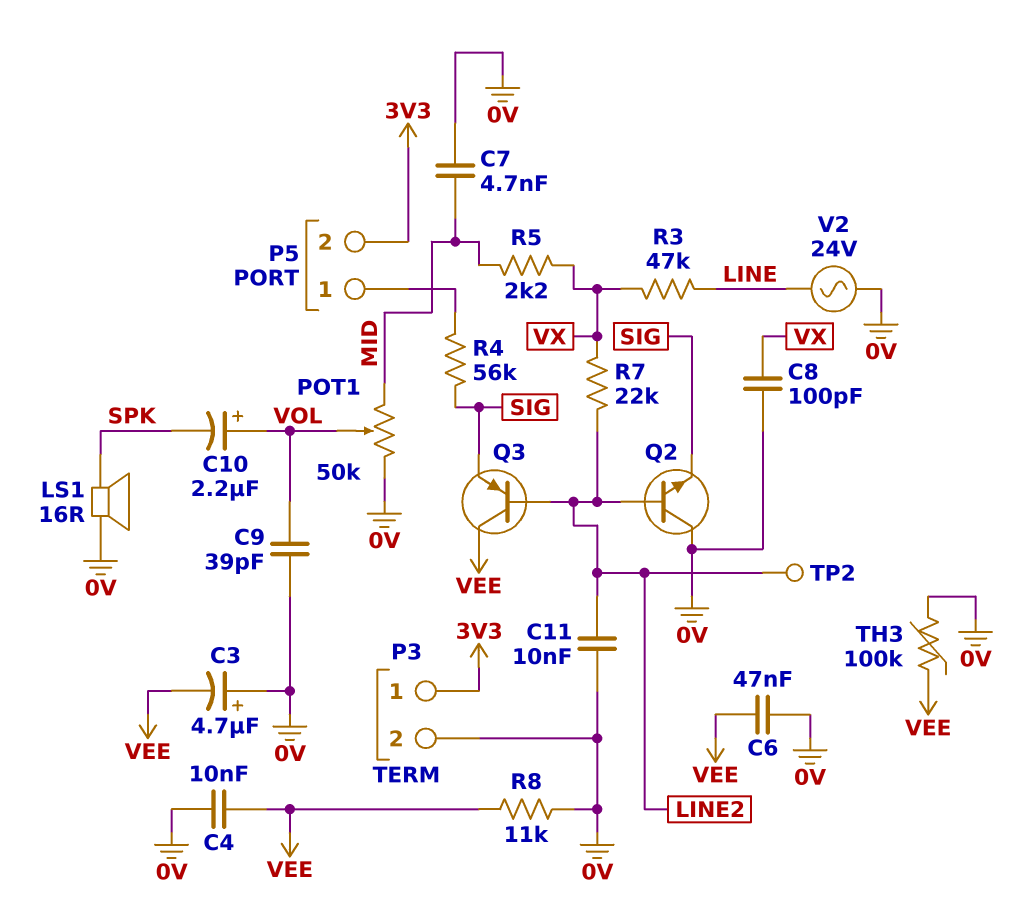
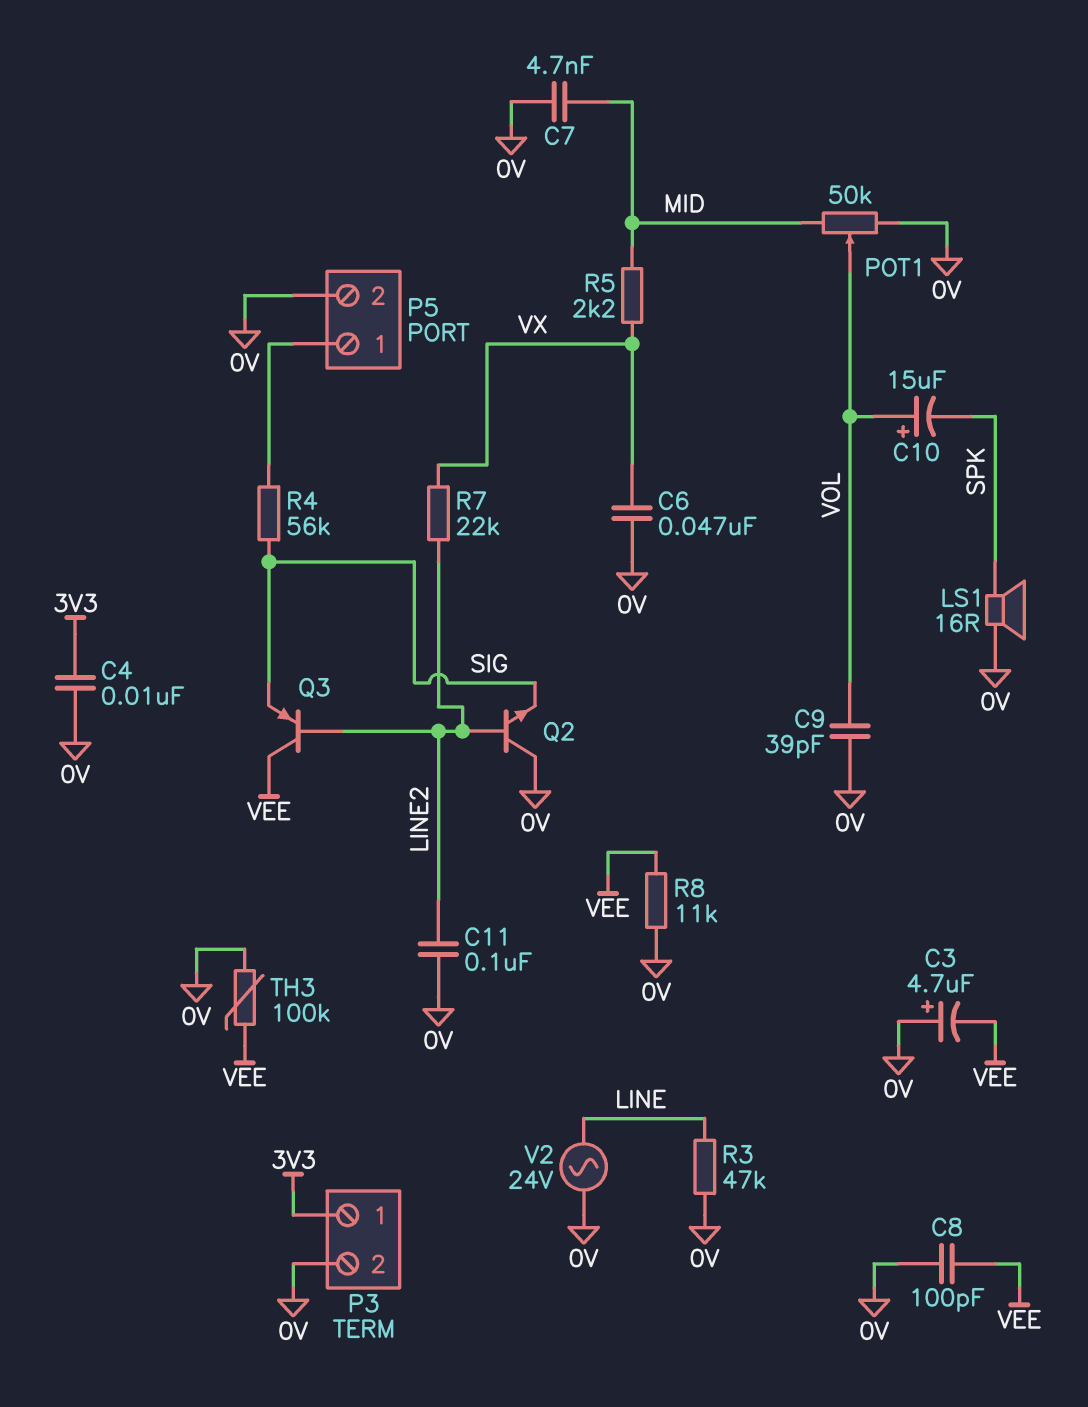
C4: 10nF (0V, VEE) -> 10nF (0V, 3V3)
C6: 47nF (0V, VEE) -> 47nF (0V, VX)
C8: 100pF (0V, VX) -> 100pF (0V, VEE)
C10: 2.2uF (plus VOL, minus SPK) -> 15uF (plus VOL, minus SPK)
C11: 10nF (0V, LINE2) -> 100nF (0V, LINE2)
P5 pin 2: 3V3 -> 0V
R3: 47k (LINE, VX) -> 47k (0V, LINE)
TP2: test point (LINE2) -> none

